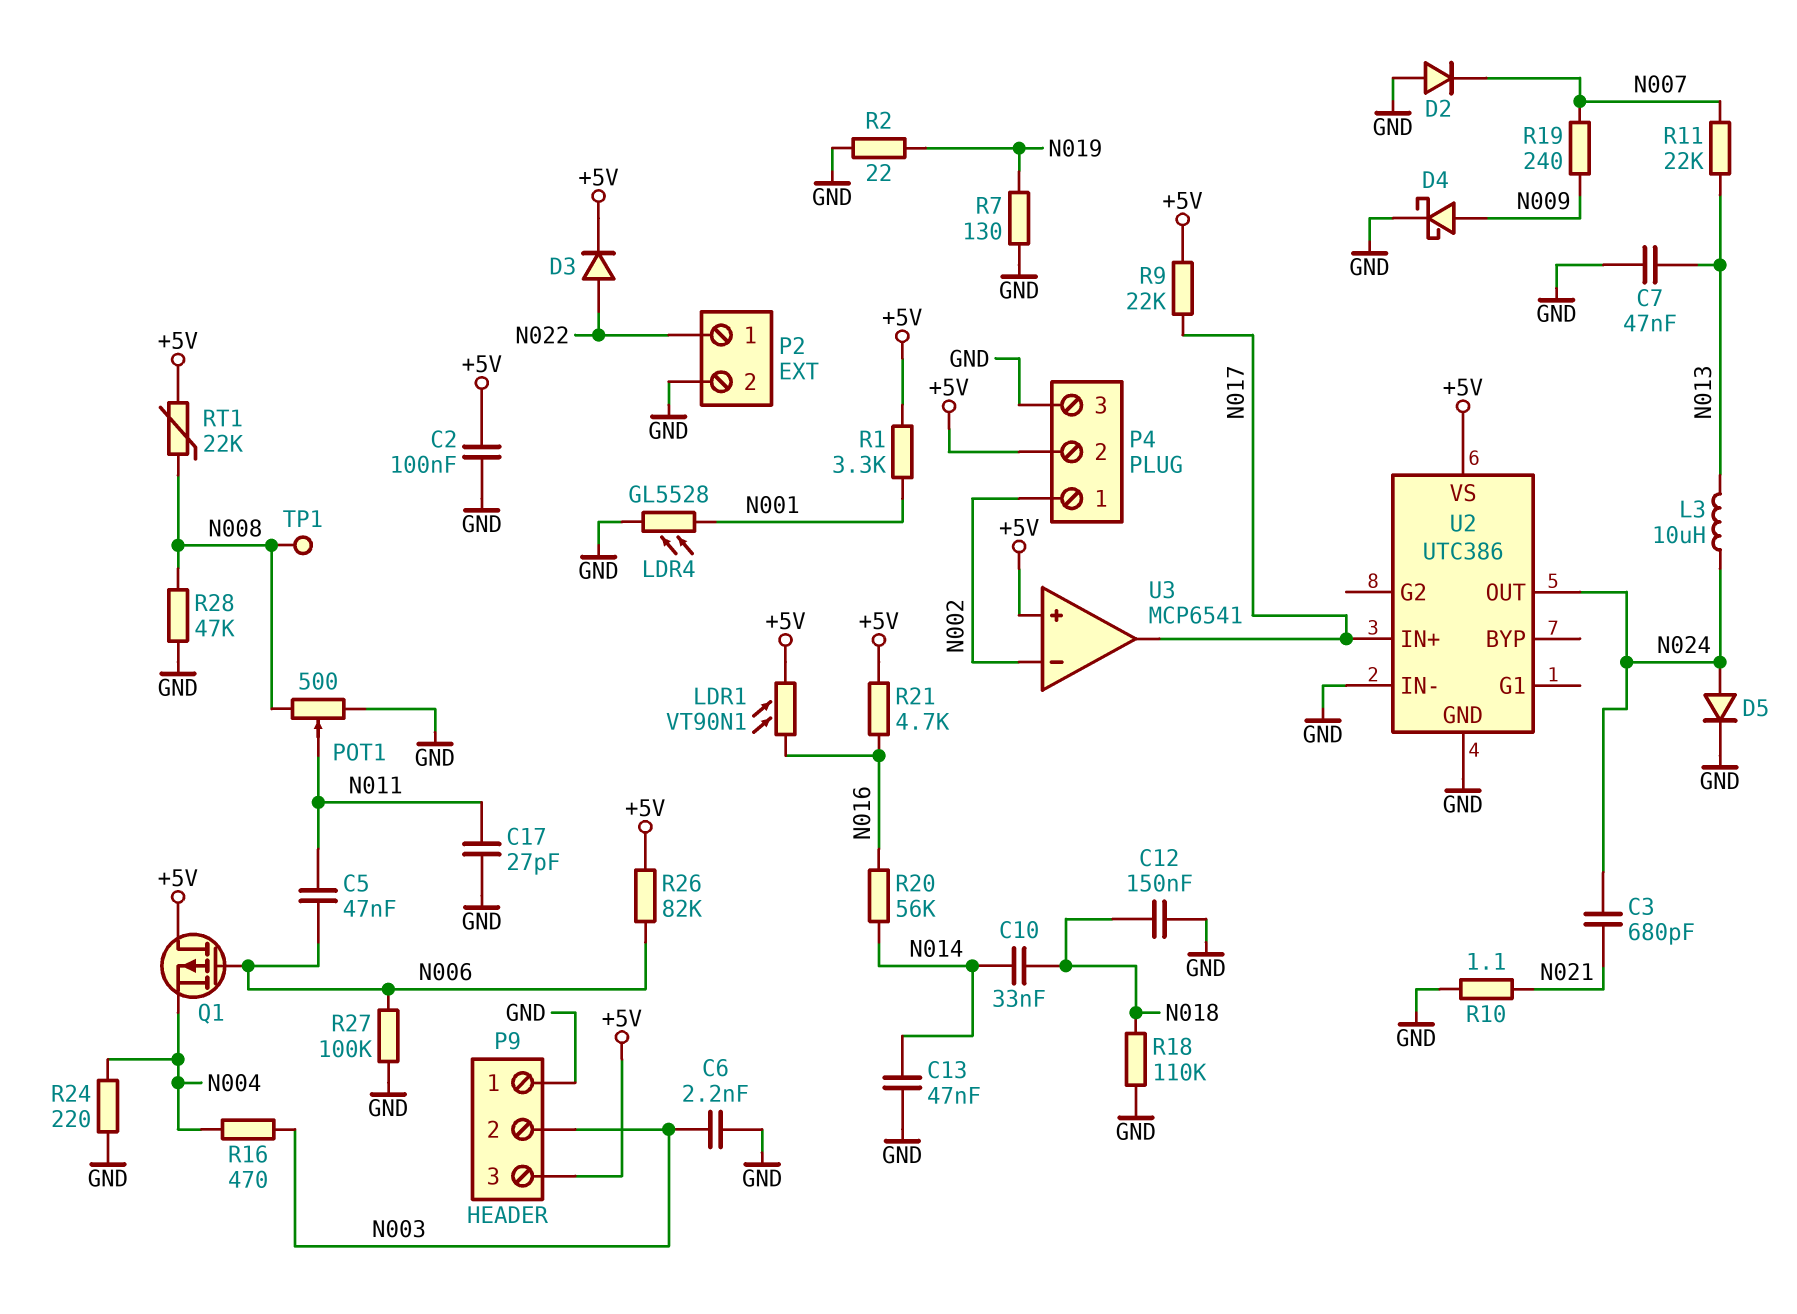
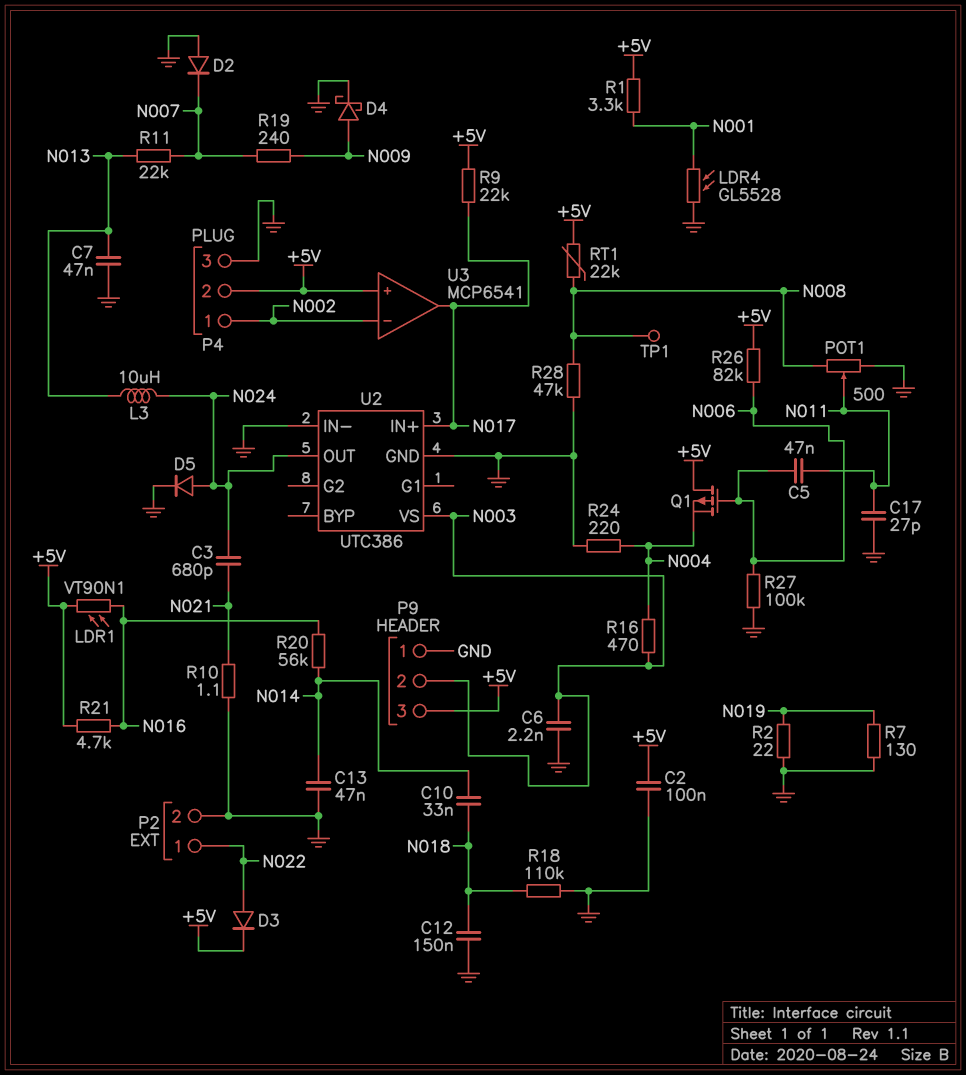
U2 pin VS: +5V -> N003

